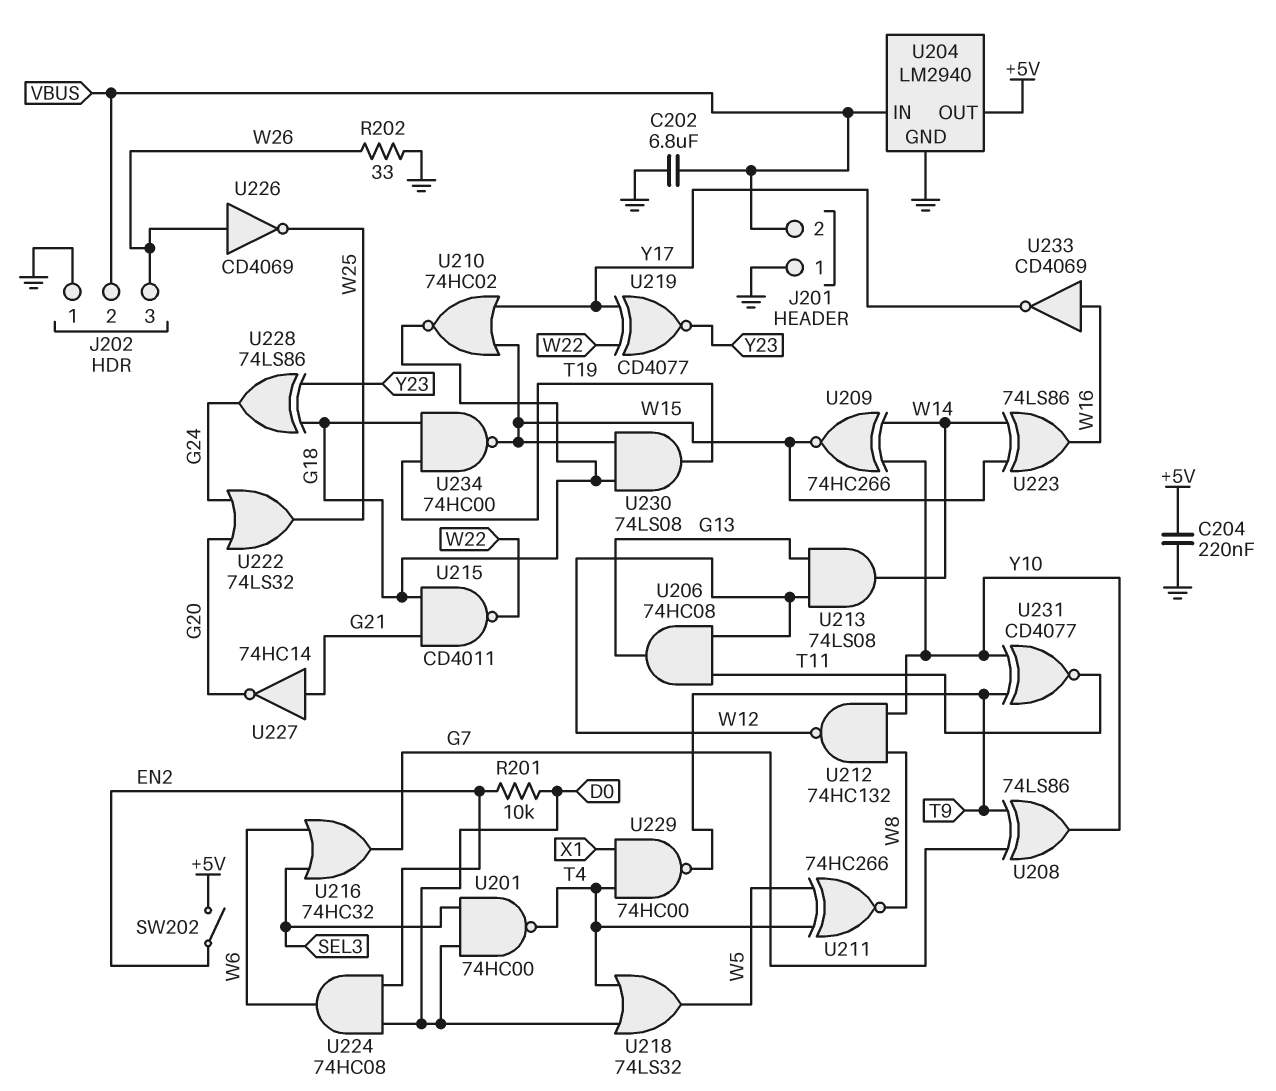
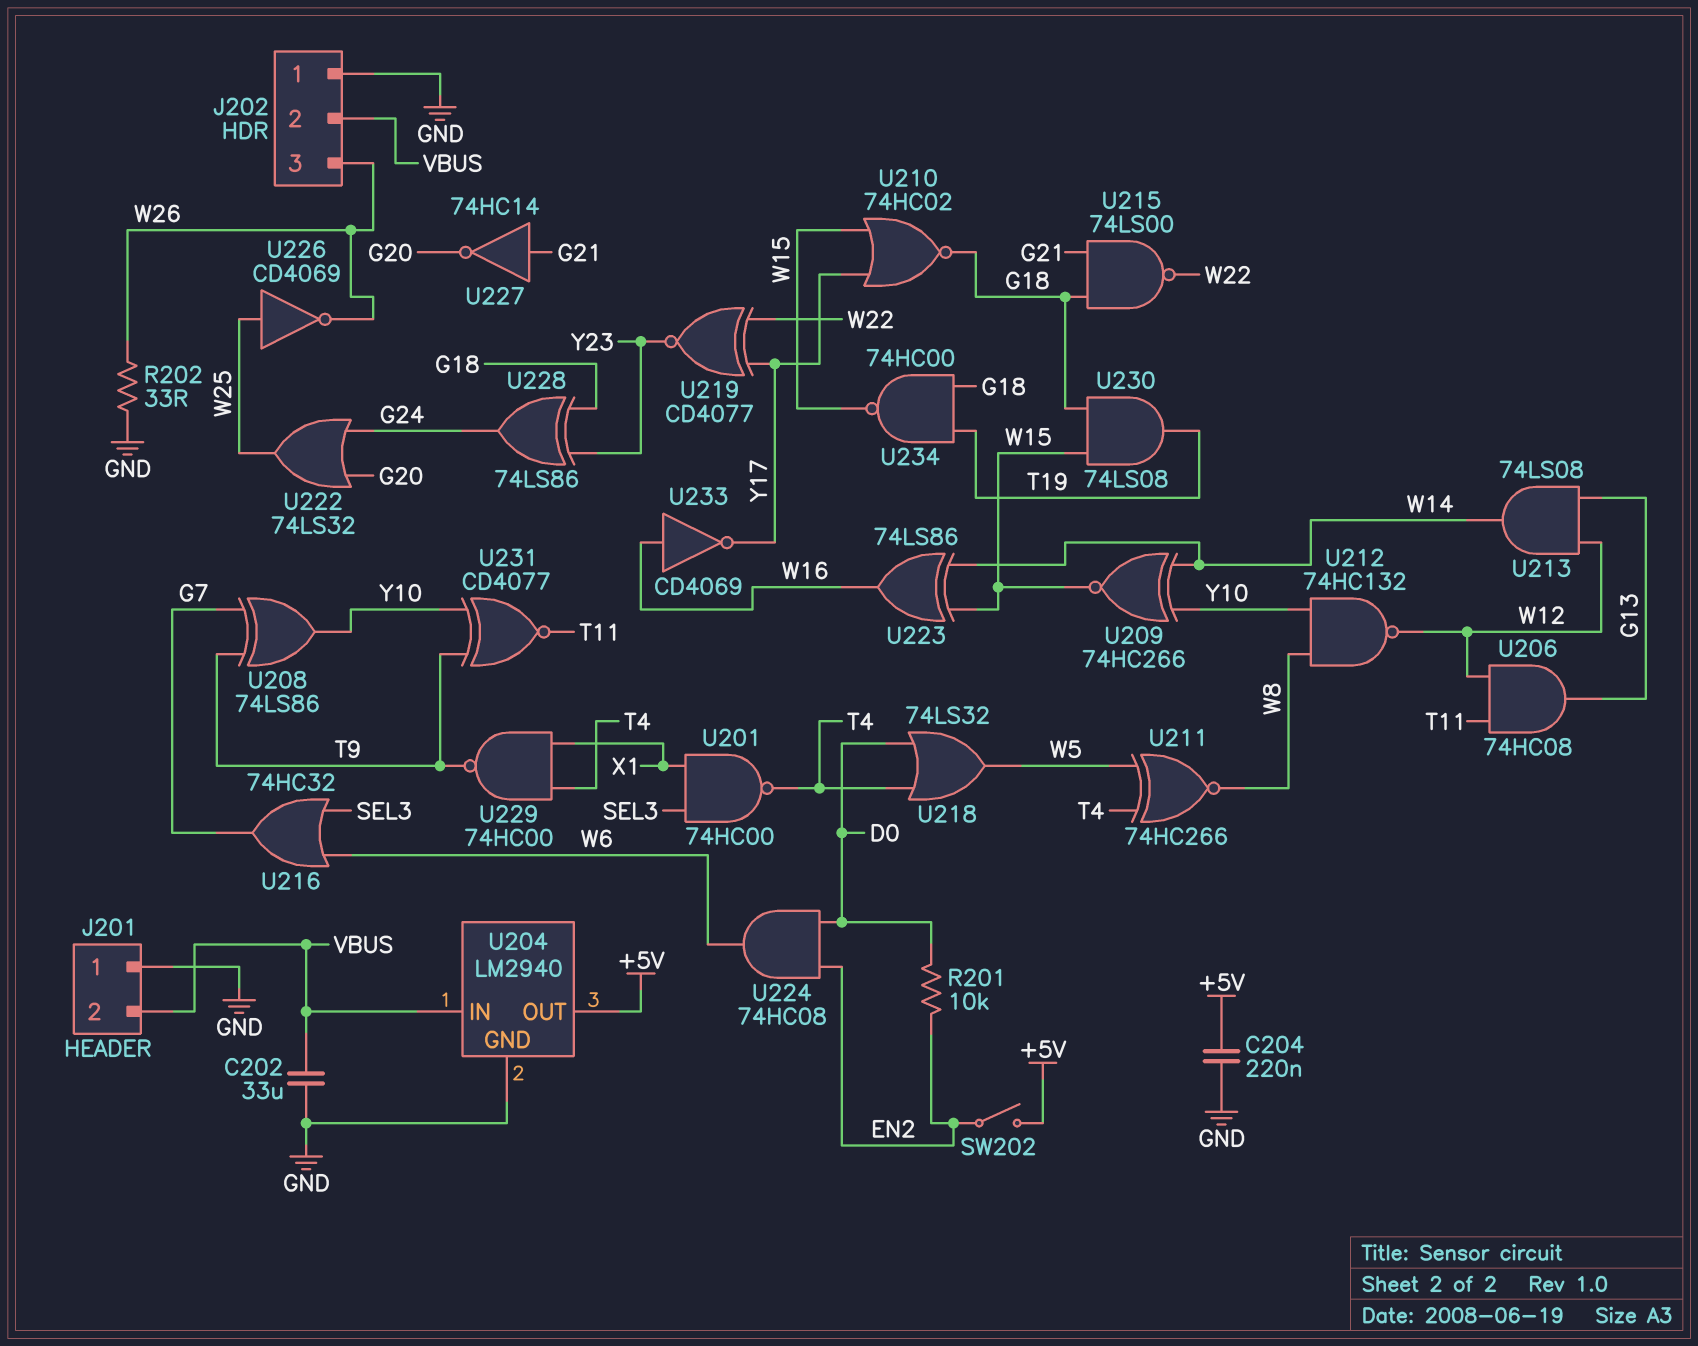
C202: 6.8uF (GND, VBUS) -> 33uF (GND, VBUS)
U201: NAND 74HC00 (in D0, in SEL3, out T4) -> NAND 74HC00 (in SEL3, in X1, out T4)
U215: NAND CD4011 (in G18, in G21, out W22) -> NAND 74LS00 (in G18, in G21, out W22)
U226: NOT CD4069 (in W26, out W25) -> NOT CD4069 (in W25, out W26)

